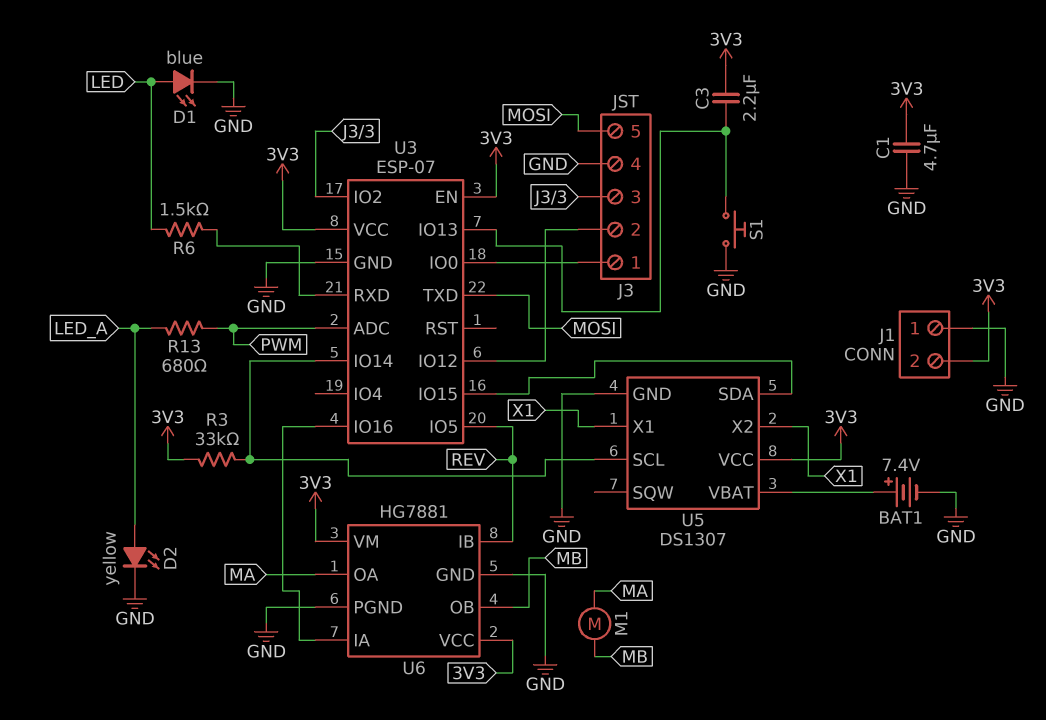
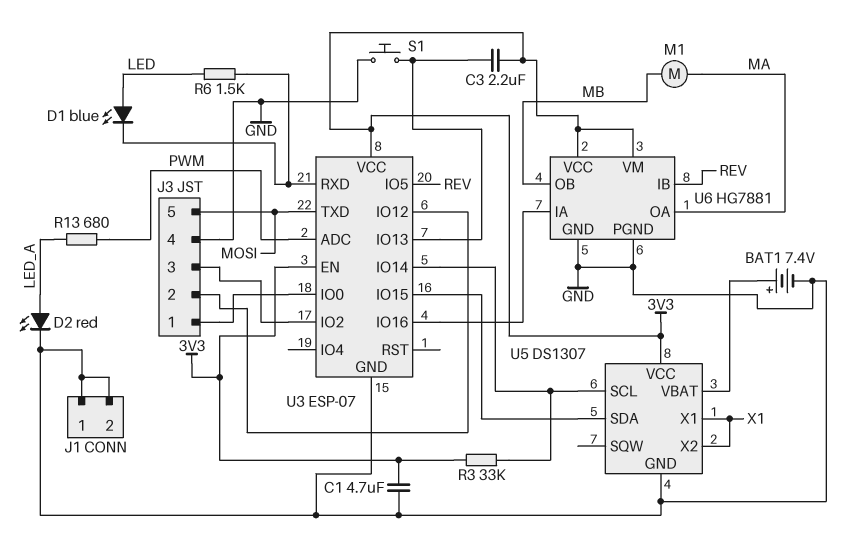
D1: LED blue (A LED, K GND) -> LED blue (A LED, K U3/RXD)
D2: LED yellow (A LED_A, K GND) -> LED red (A LED_A, K GND)
J1 pin 2: 3V3 -> GND

